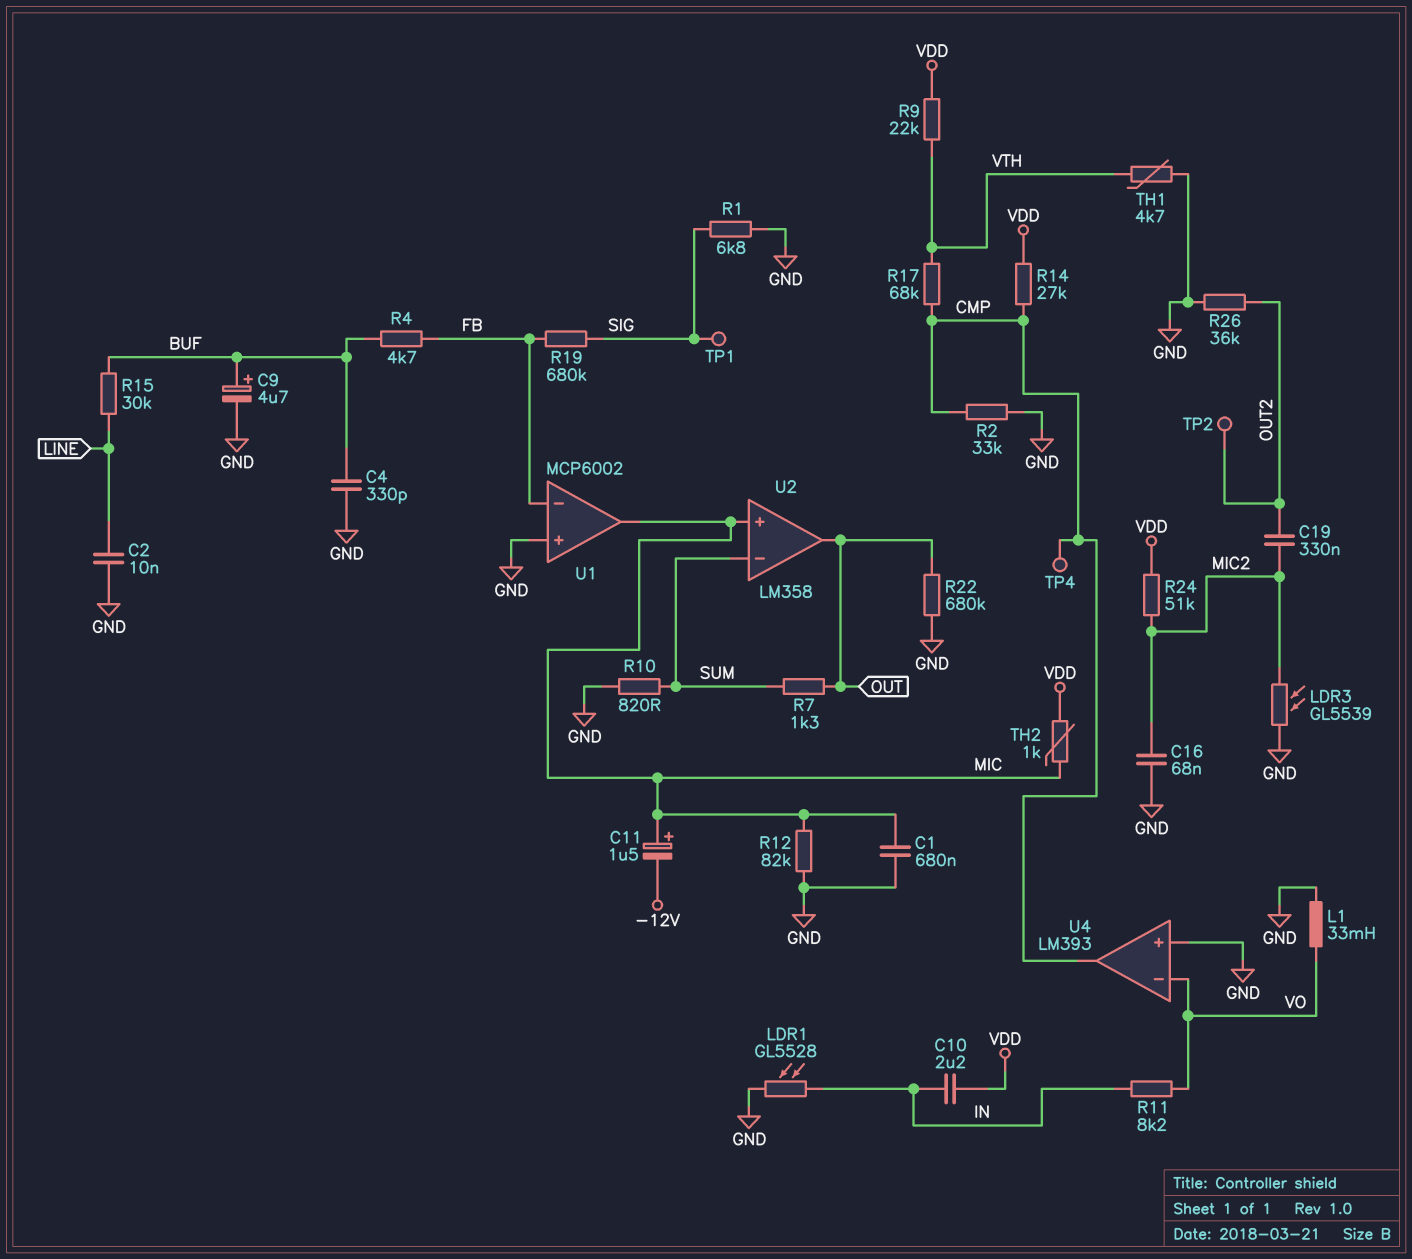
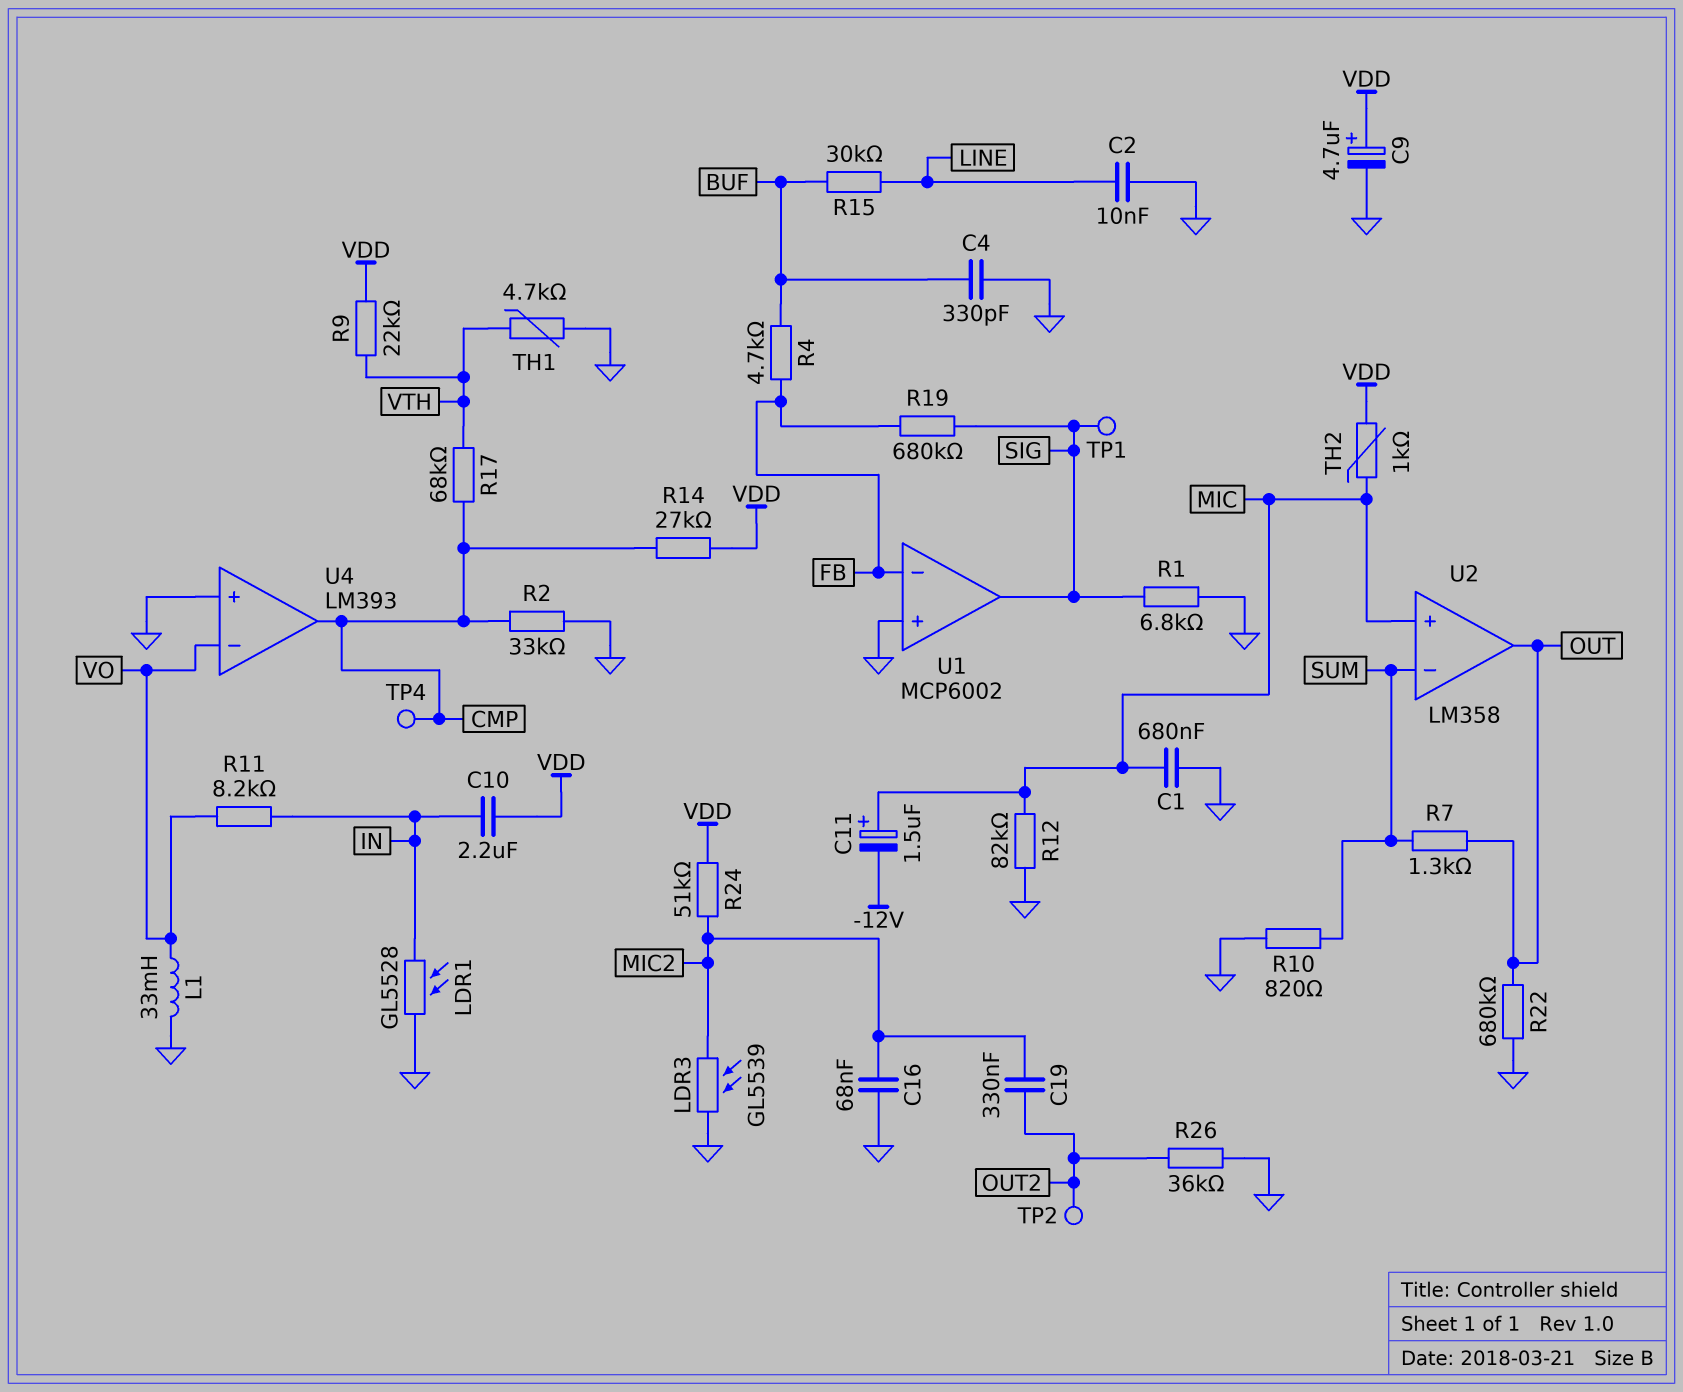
C9: 4.7uF (plus BUF, minus GND) -> 4.7uF (plus VDD, minus GND)
U1 pin out: MIC -> SIG

